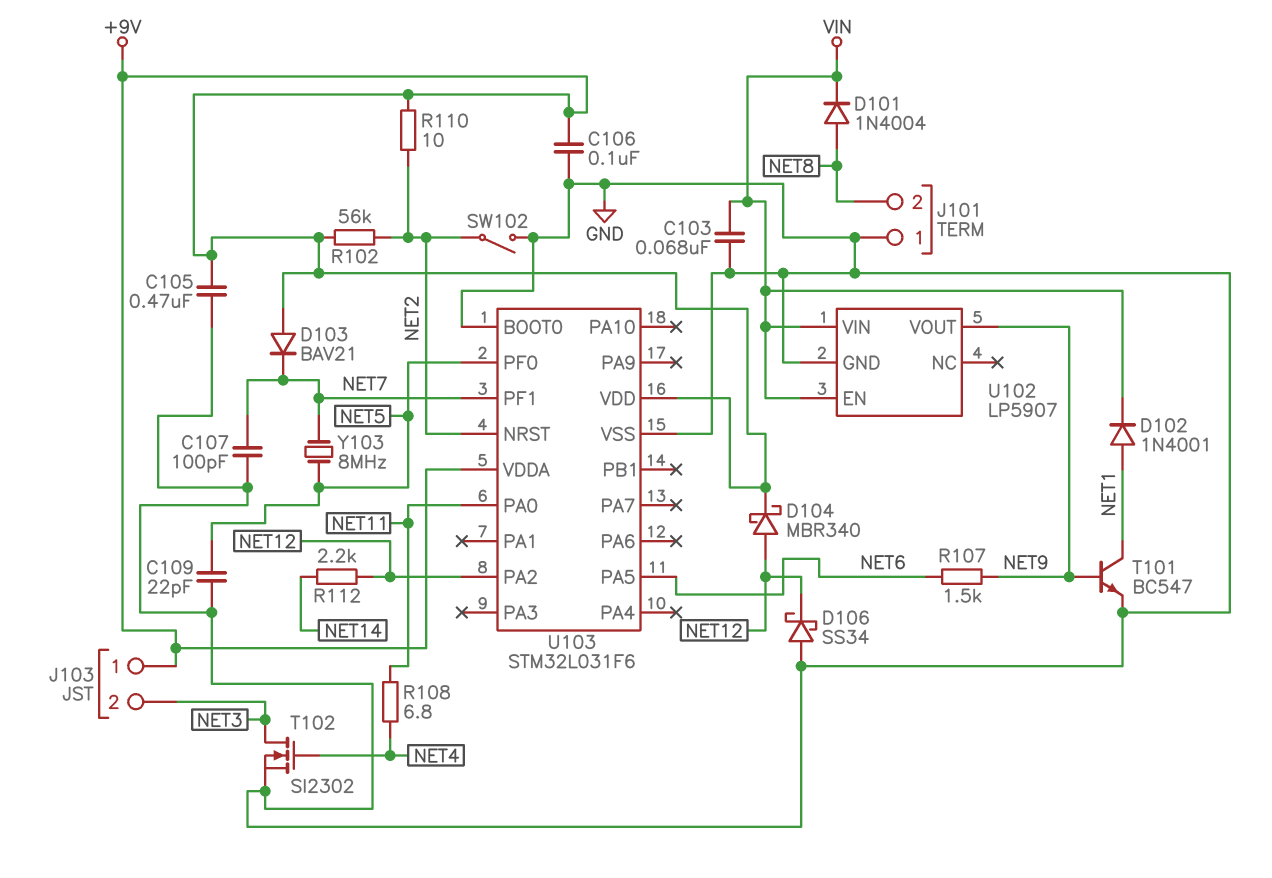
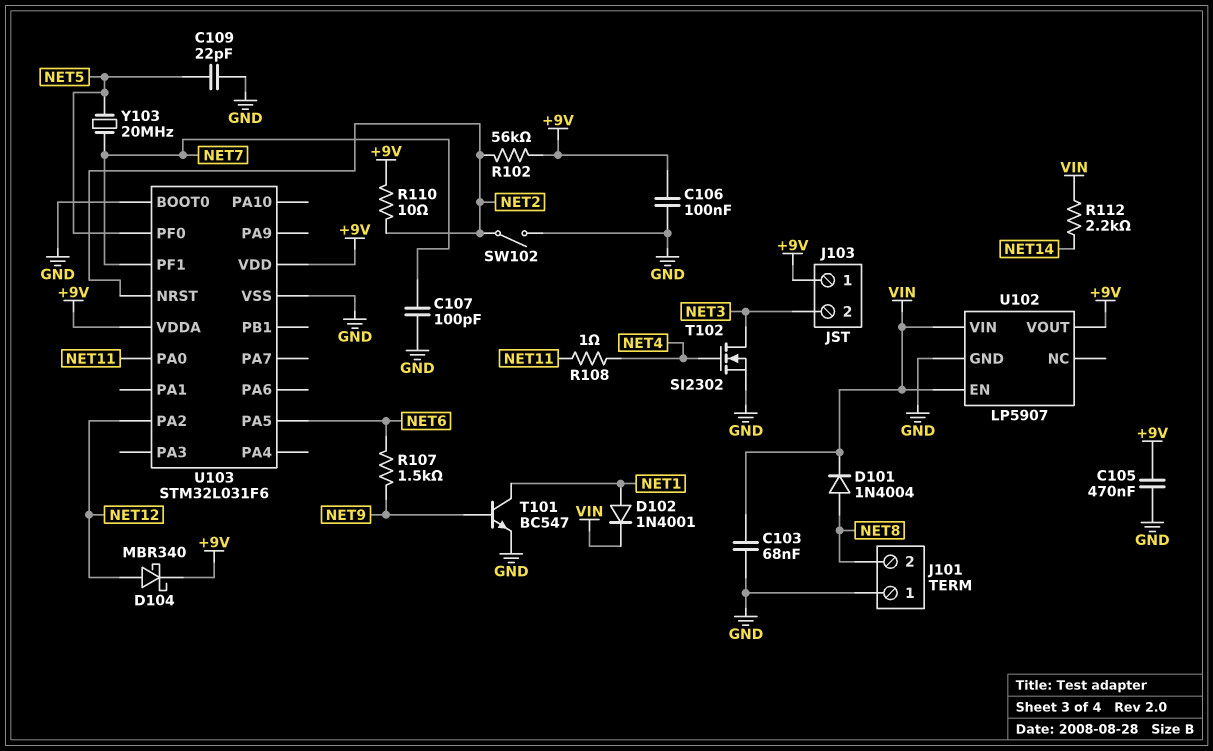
D103: diode BAV21 (A +9V, K NET7) -> none
D106: schottky SS34 (A GND, K NET12) -> none
R108: 6.8 (NET4, NET11) -> 1 (NET4, NET11)
R112: 2.2k (NET12, NET14) -> 2.2k (NET14, VIN)
U102 pin VOUT: NET9 -> +9V
Y103: 8MHz (NET5, NET7) -> 20MHz (NET5, NET7)

